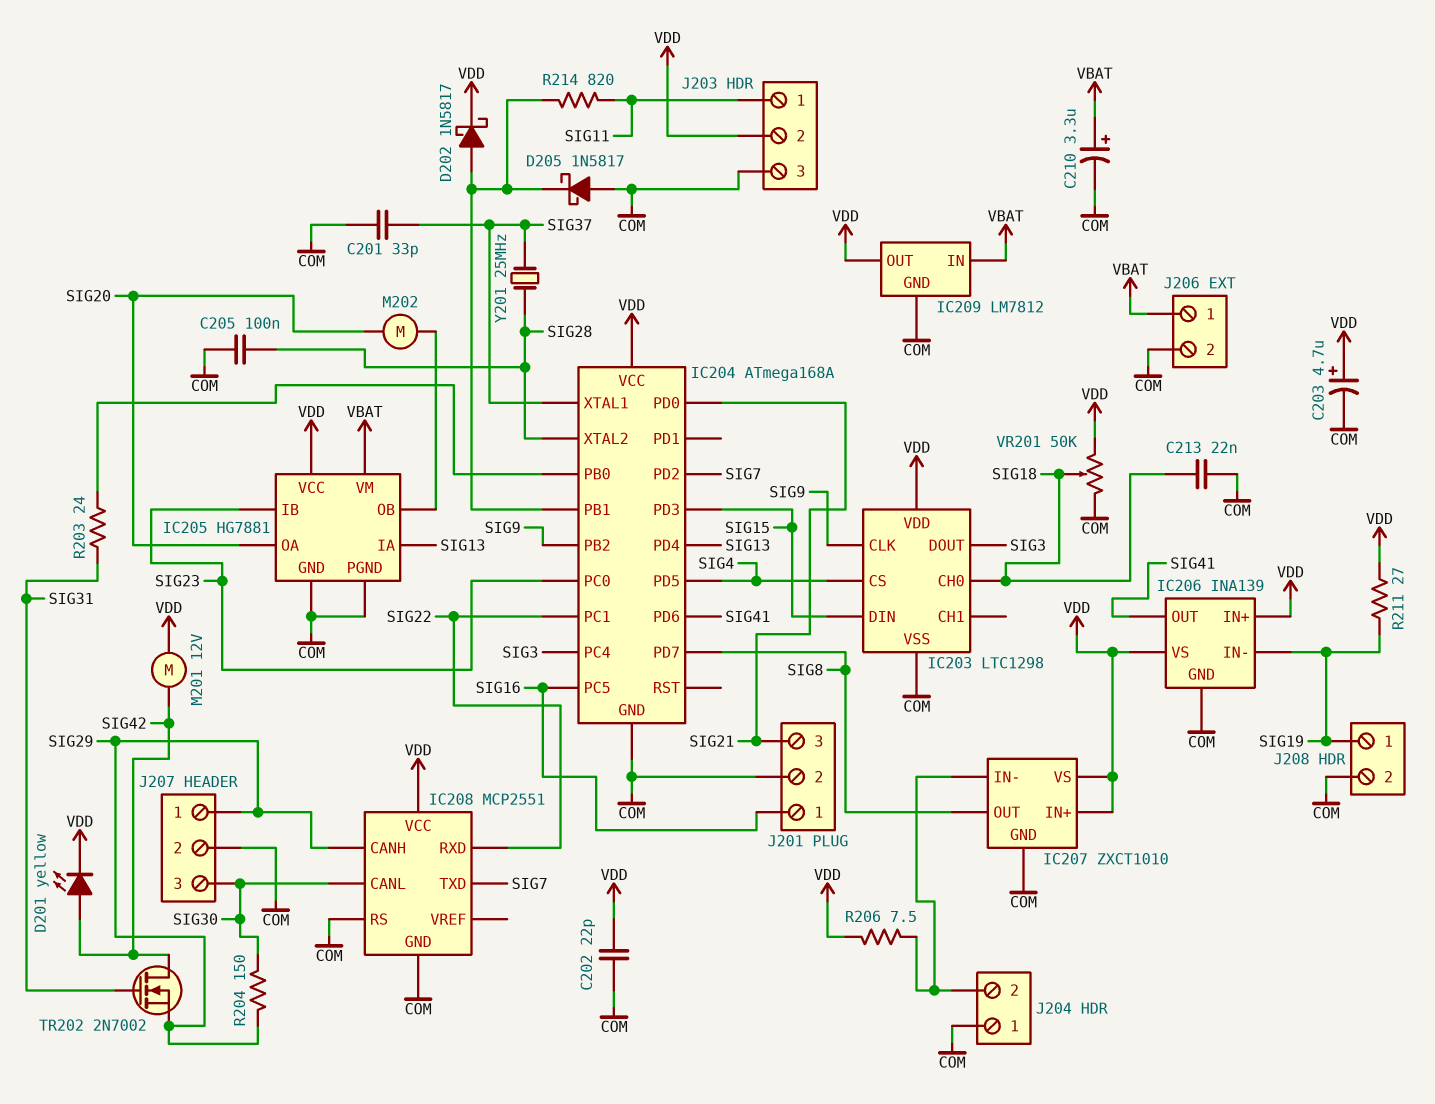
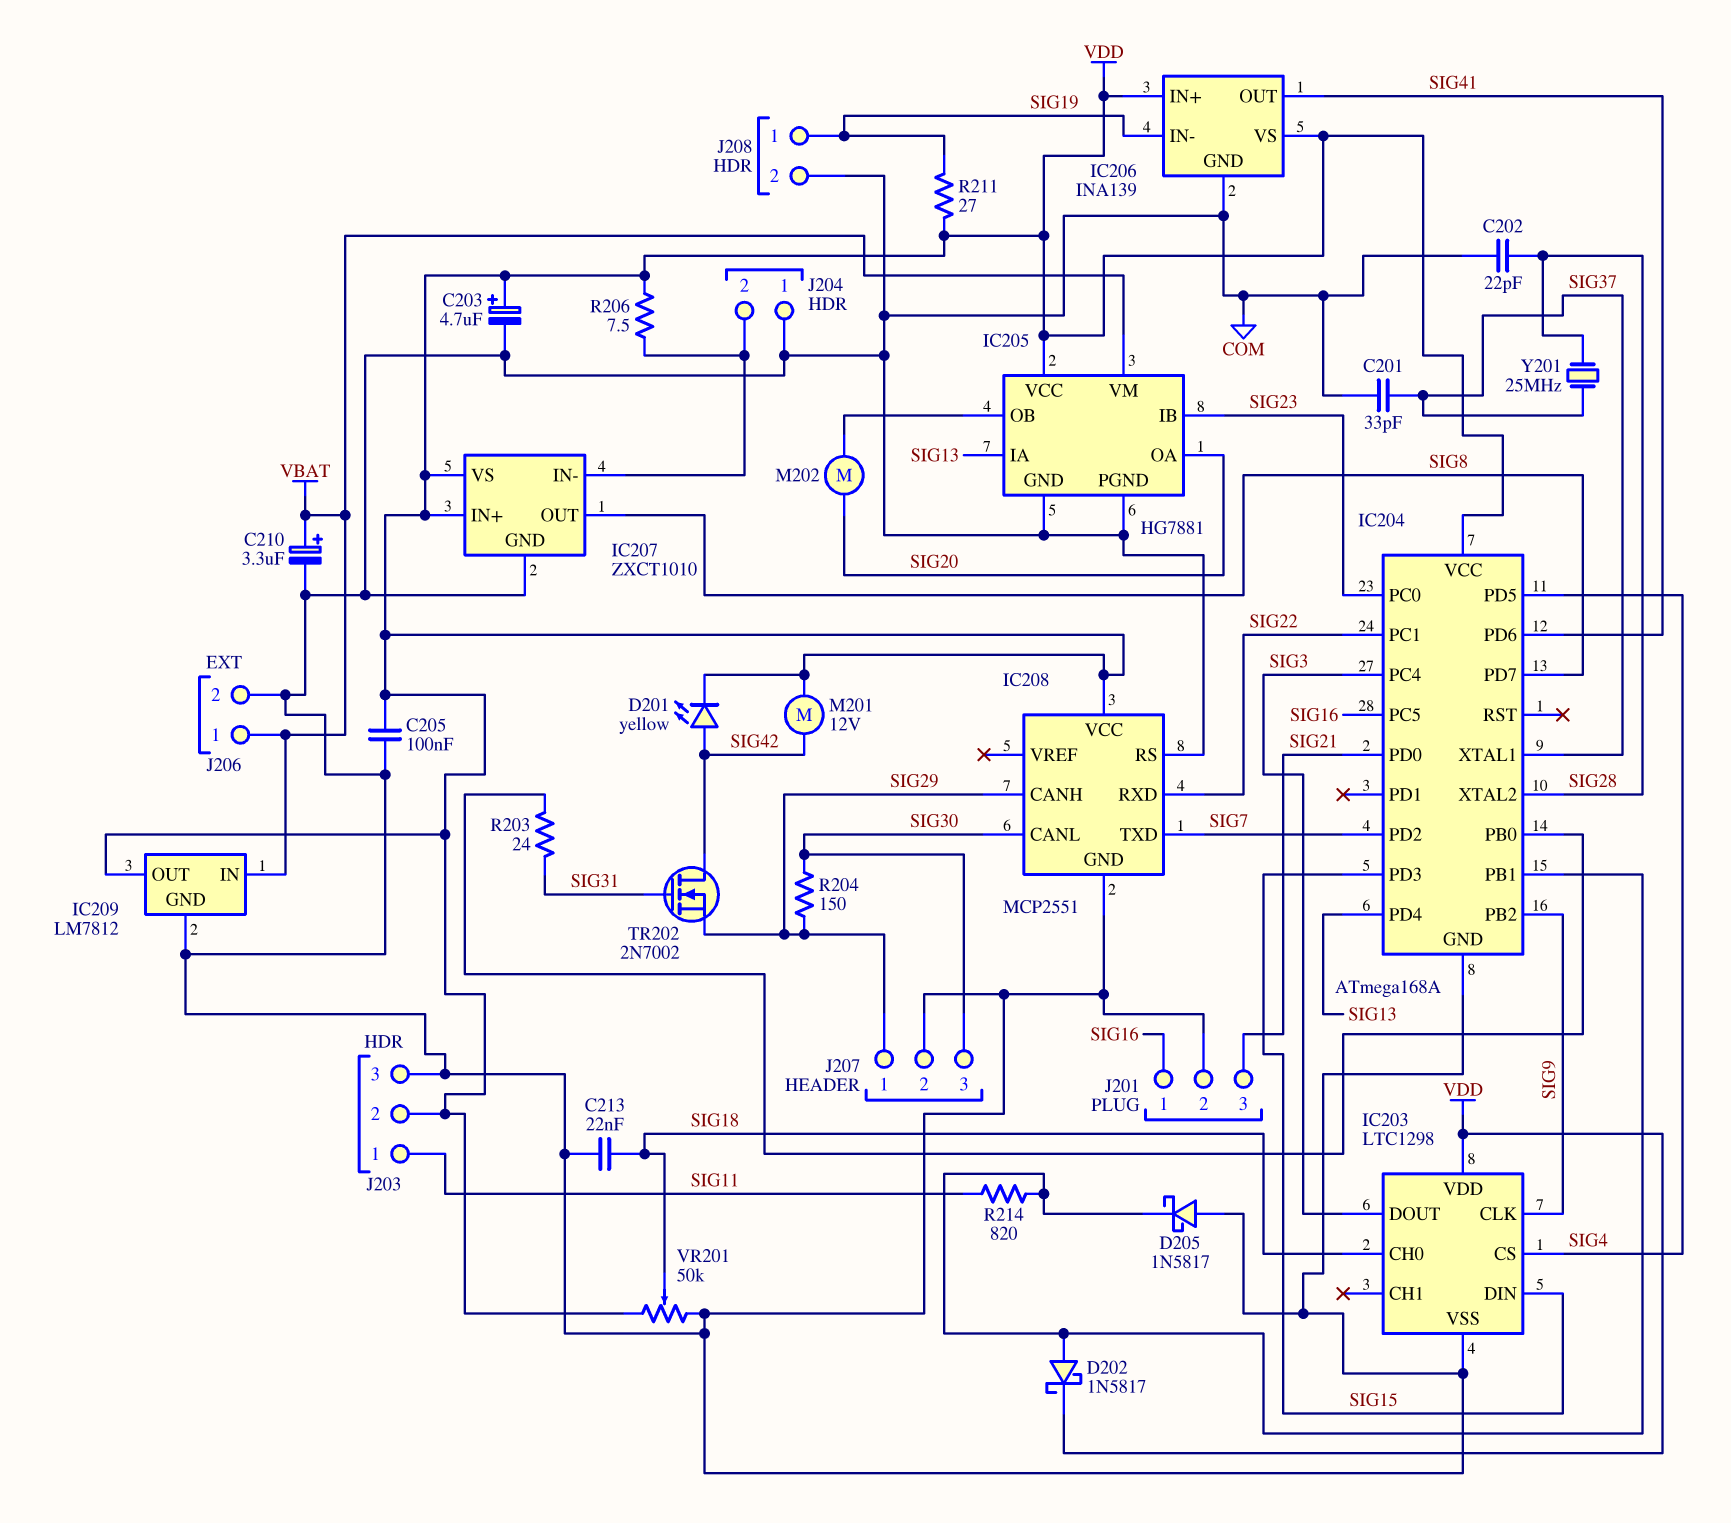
C202: 22pF (COM, VDD) -> 22pF (COM, SIG28)
C205: 100nF (COM, SIG28) -> 100nF (COM, VDD)

